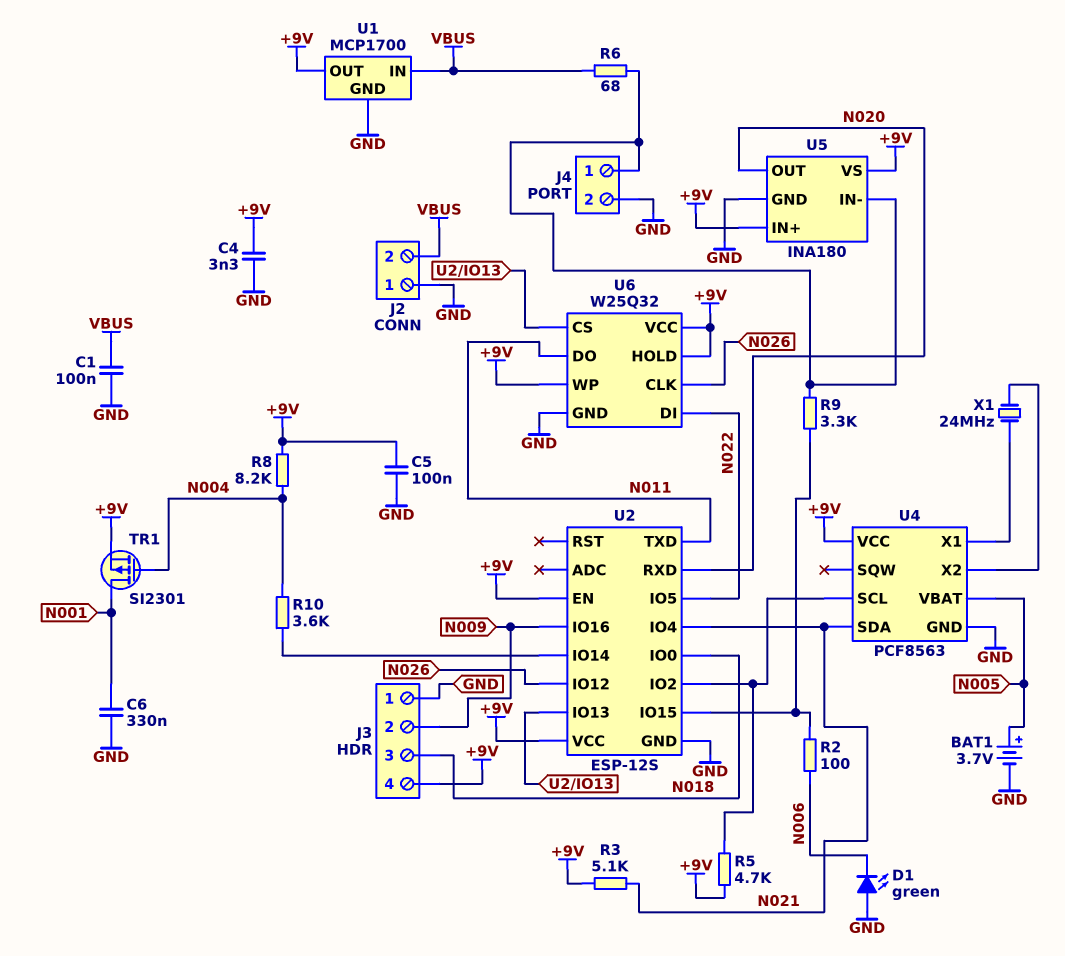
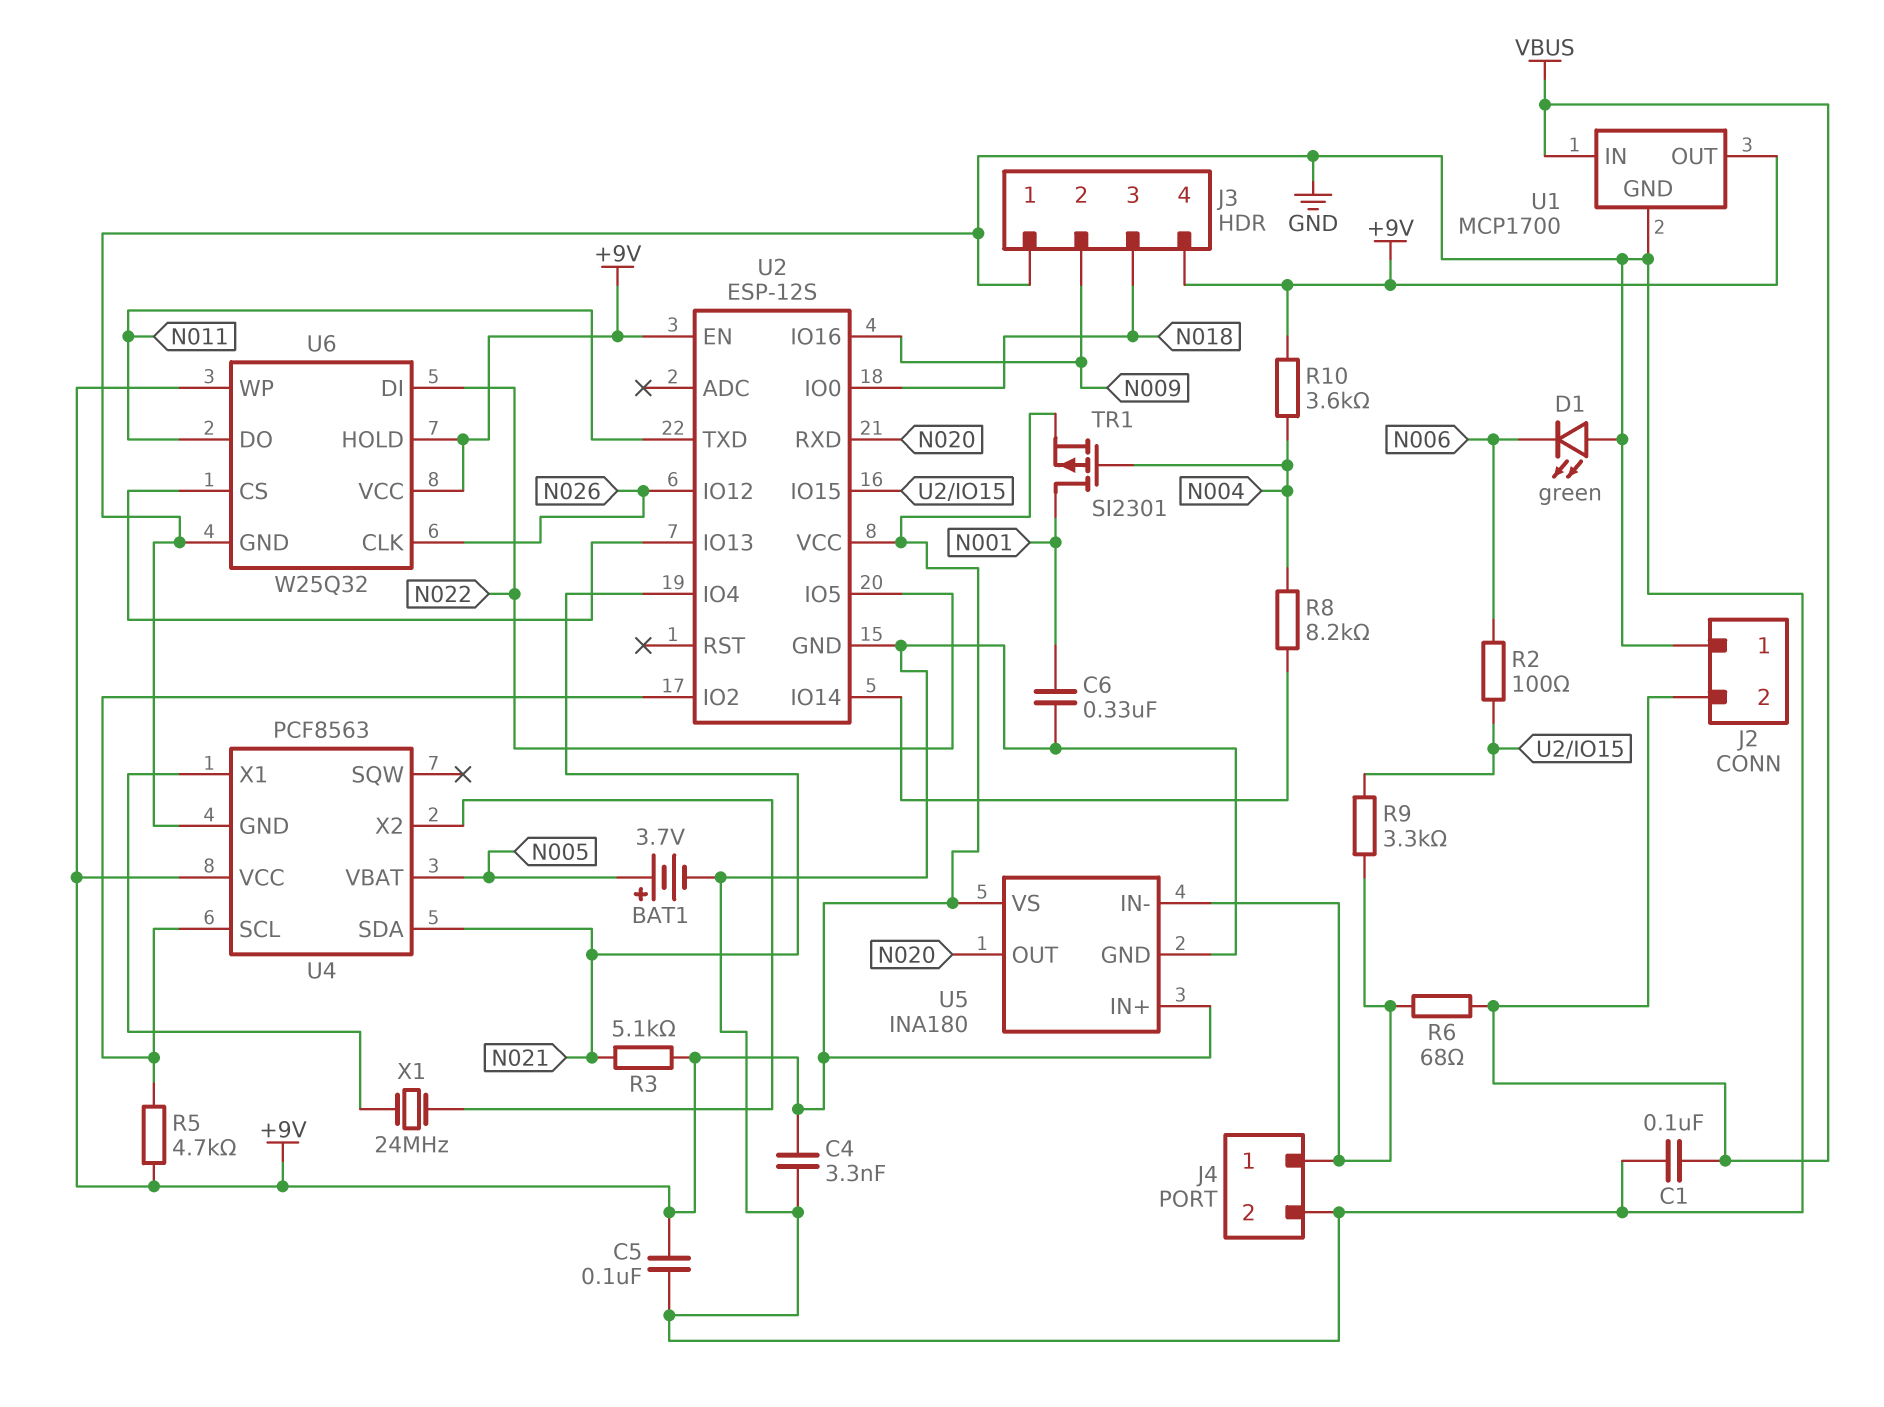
R8: 8.2k (+9V, N004) -> 8.2k (N004, U2/IO14)
R10: 3.6k (N004, U2/IO14) -> 3.6k (+9V, N004)

